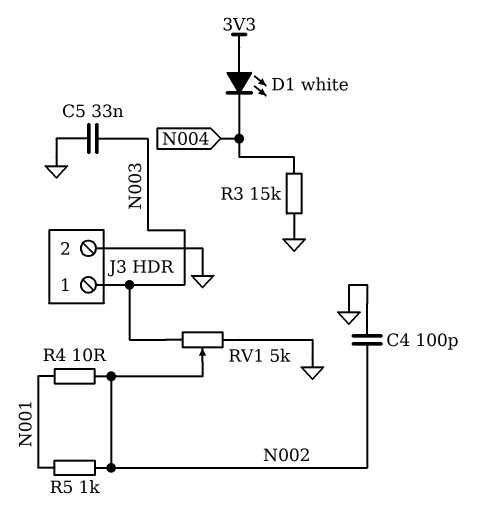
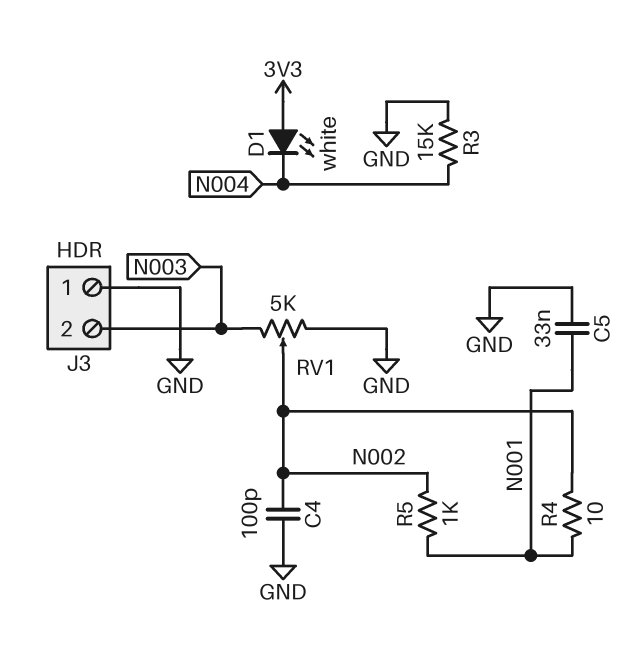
C5: 33nF (GND, N003) -> 33nF (GND, N001)
J3 pin 1: N003 -> GND
J3 pin 2: GND -> N003

